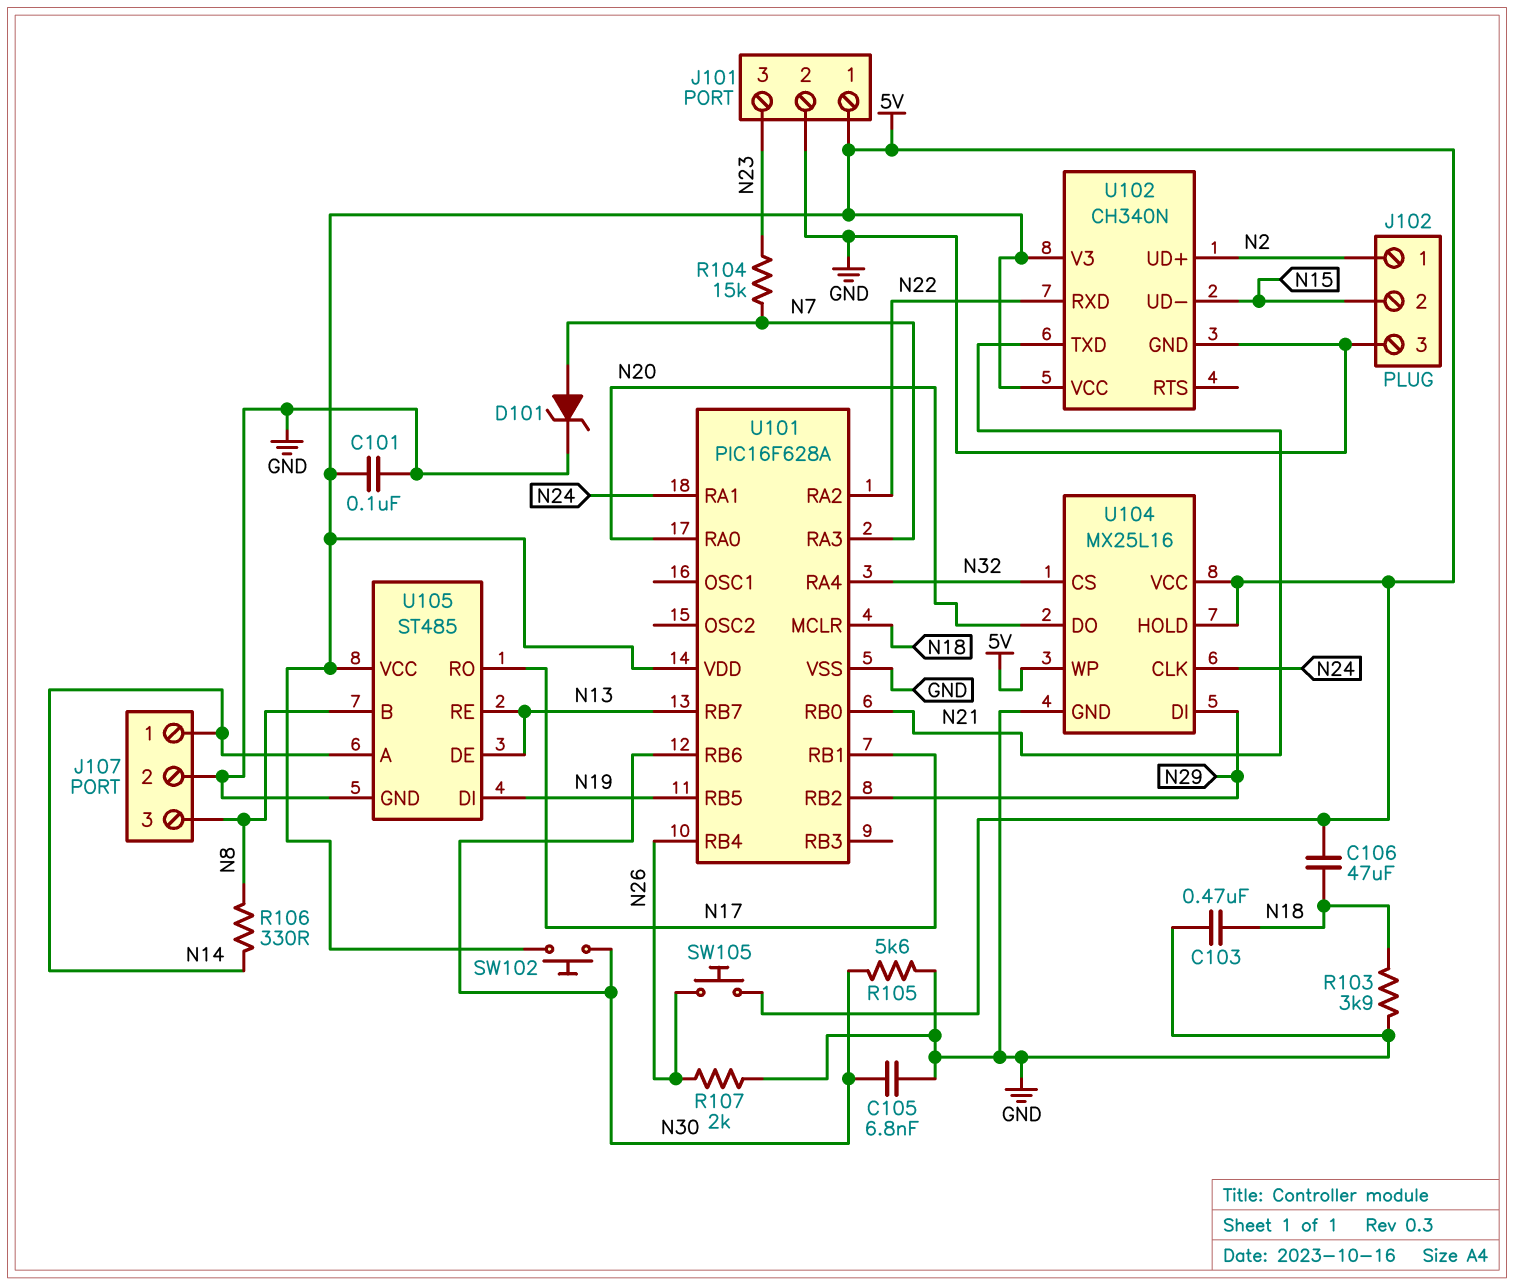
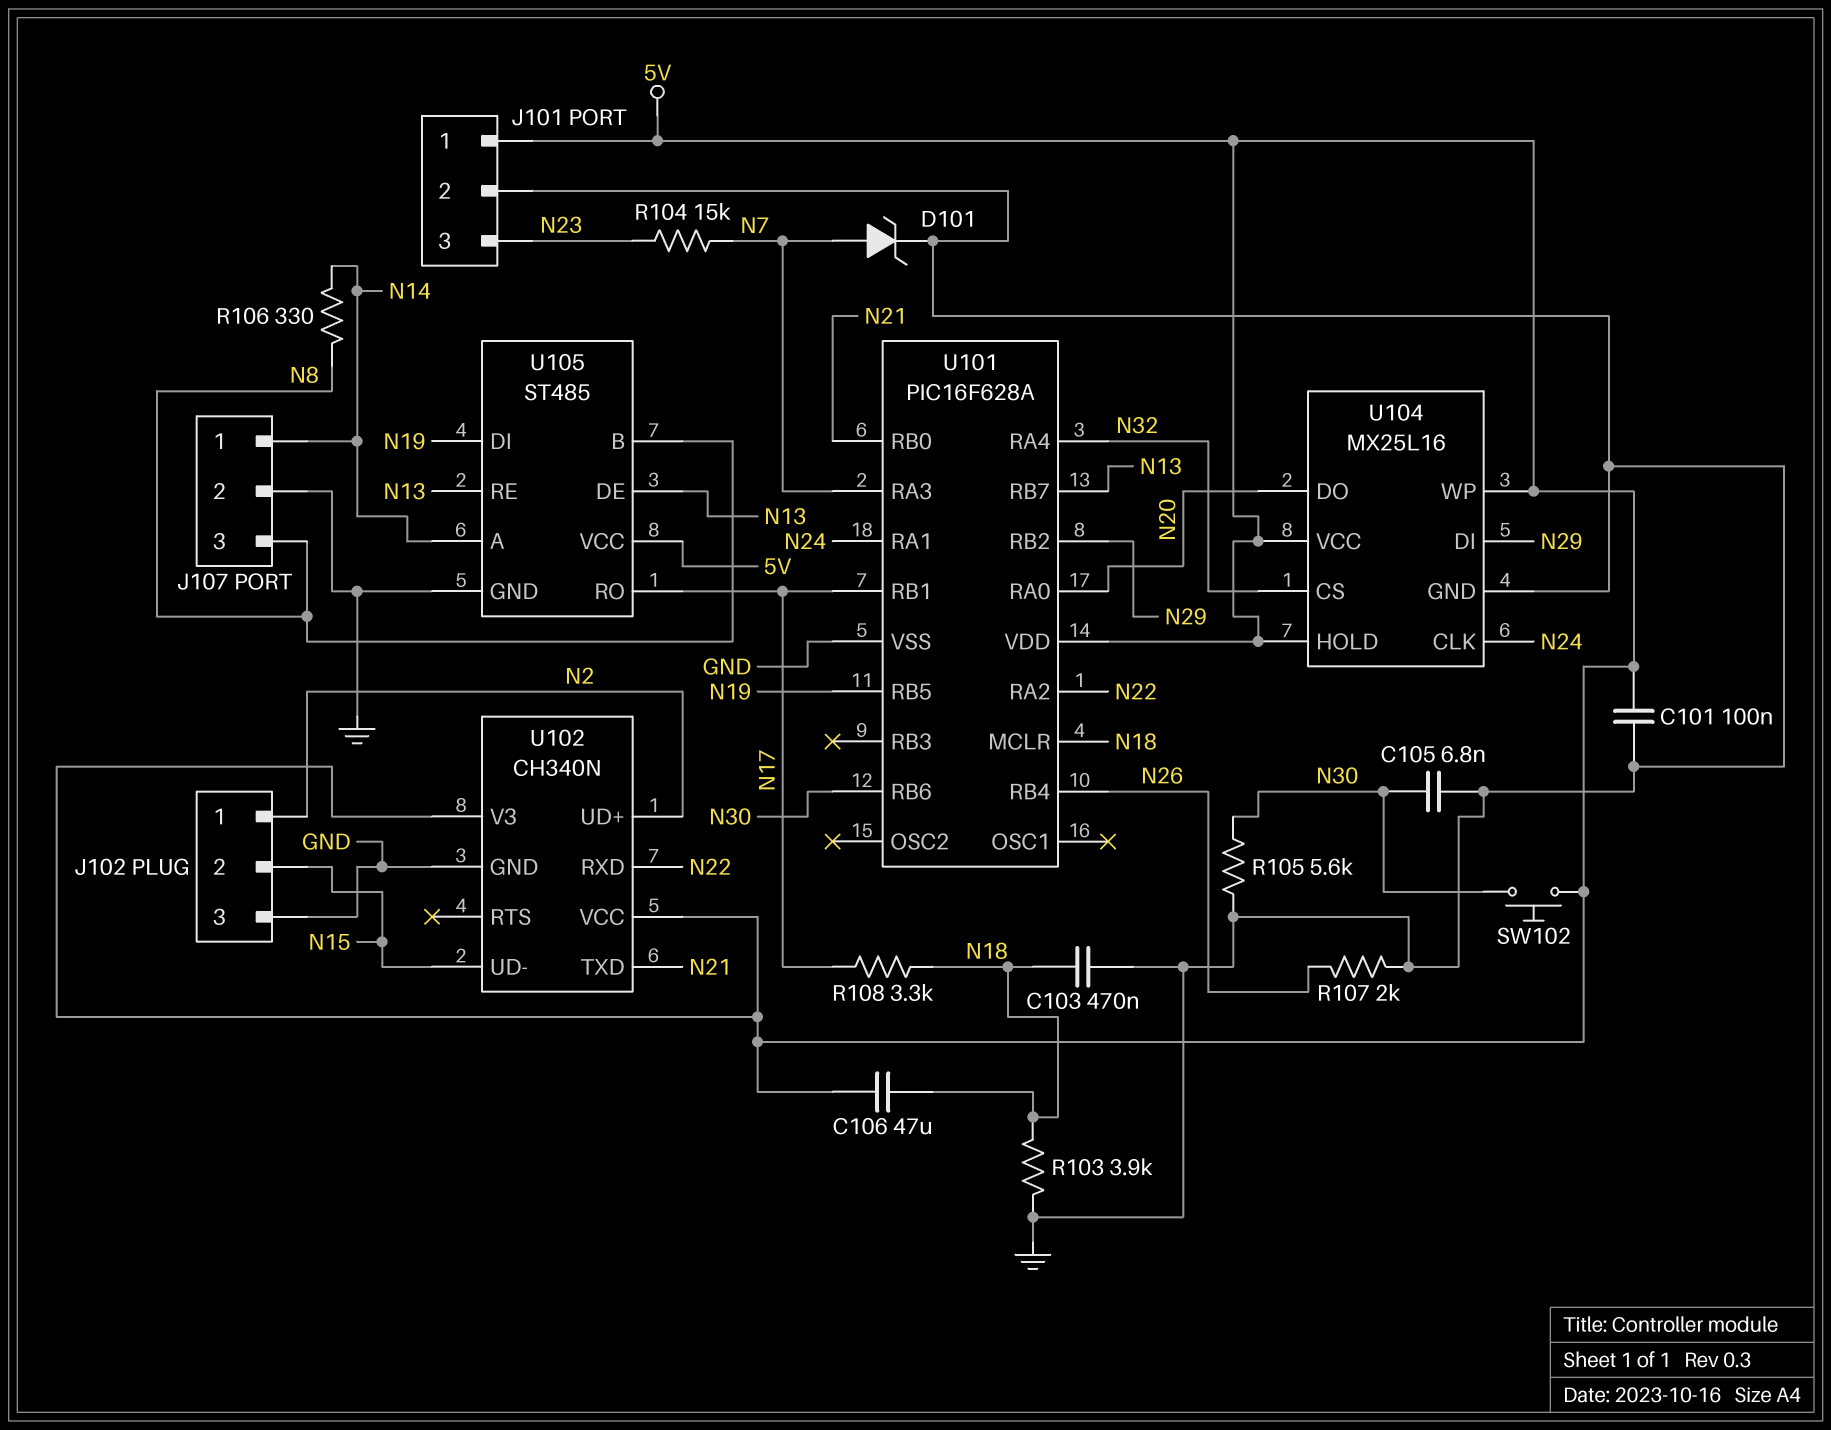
R108: none -> 3.3k (N17, N18)
SW105: button (5V, N26) -> none

